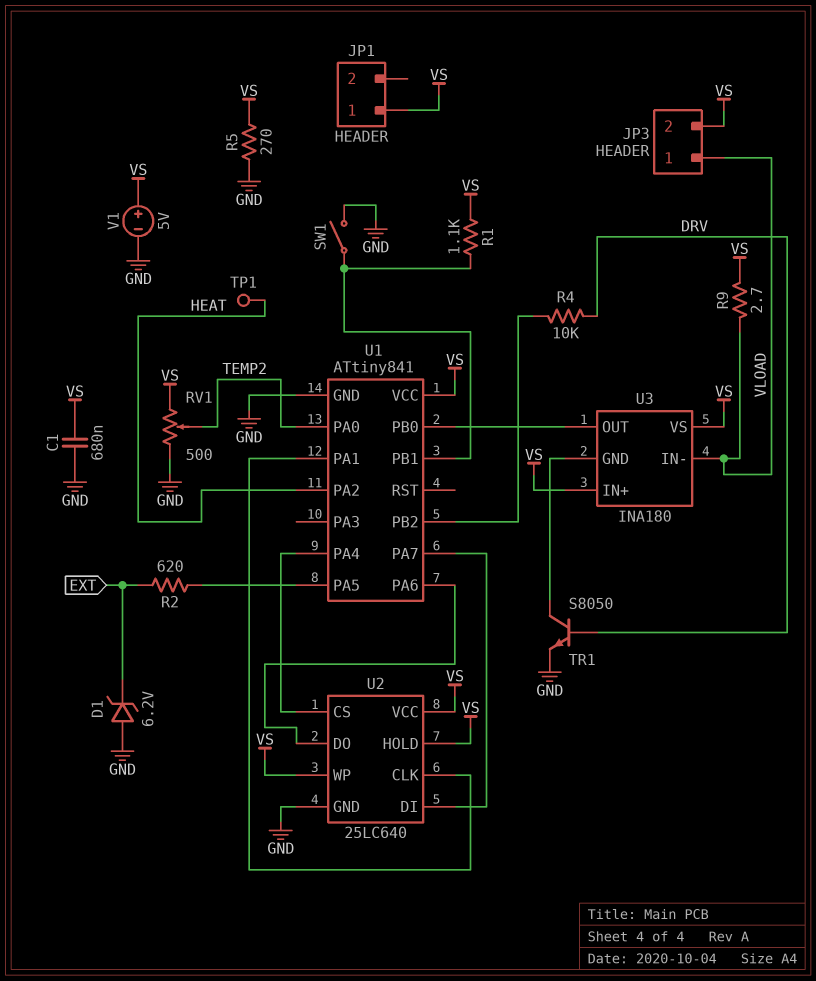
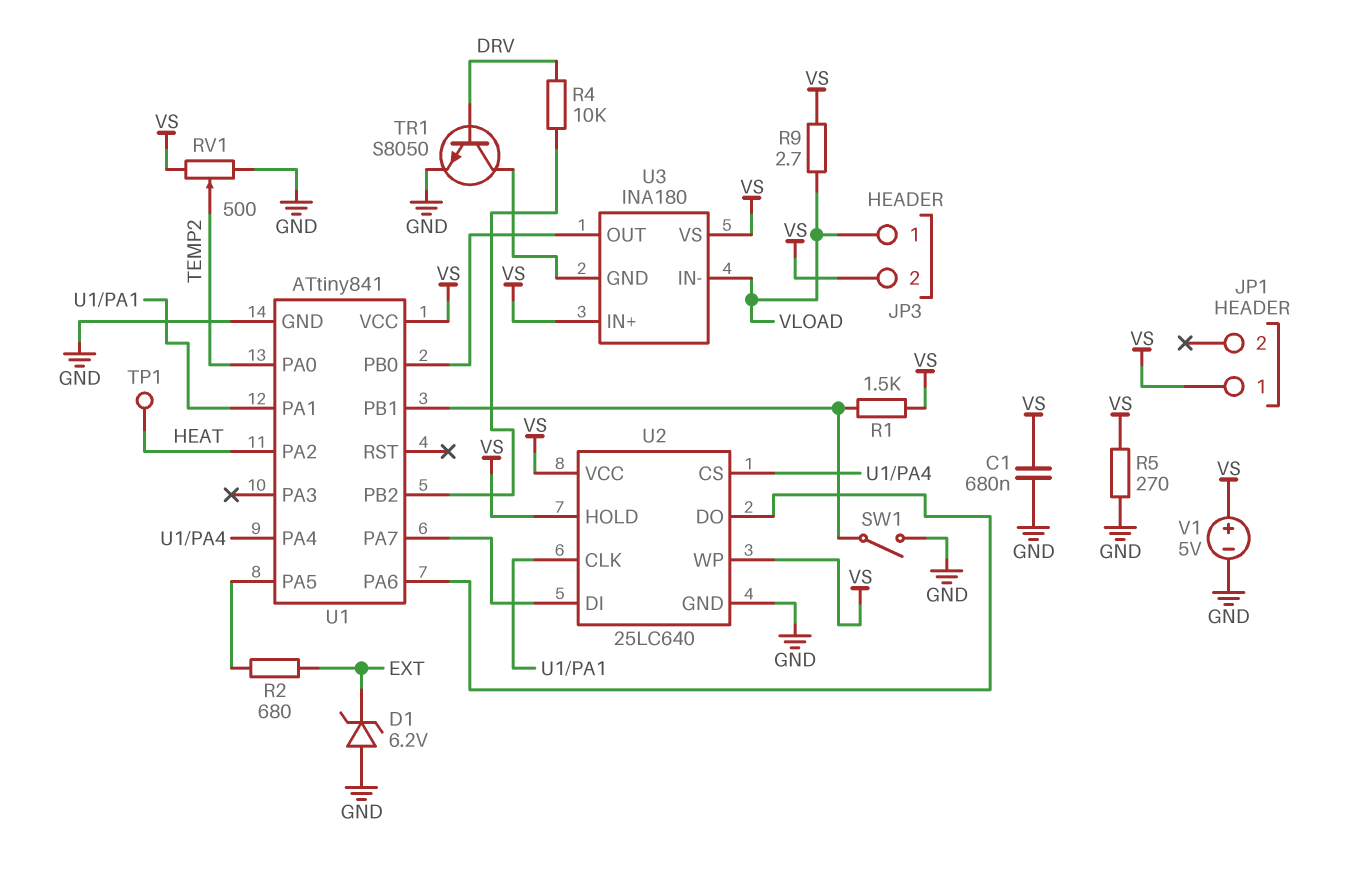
R1: 1.1k (U1/PB1, VS) -> 1.5k (U1/PB1, VS)
R2: 620 (EXT, U1/PA5) -> 680 (EXT, U1/PA5)

